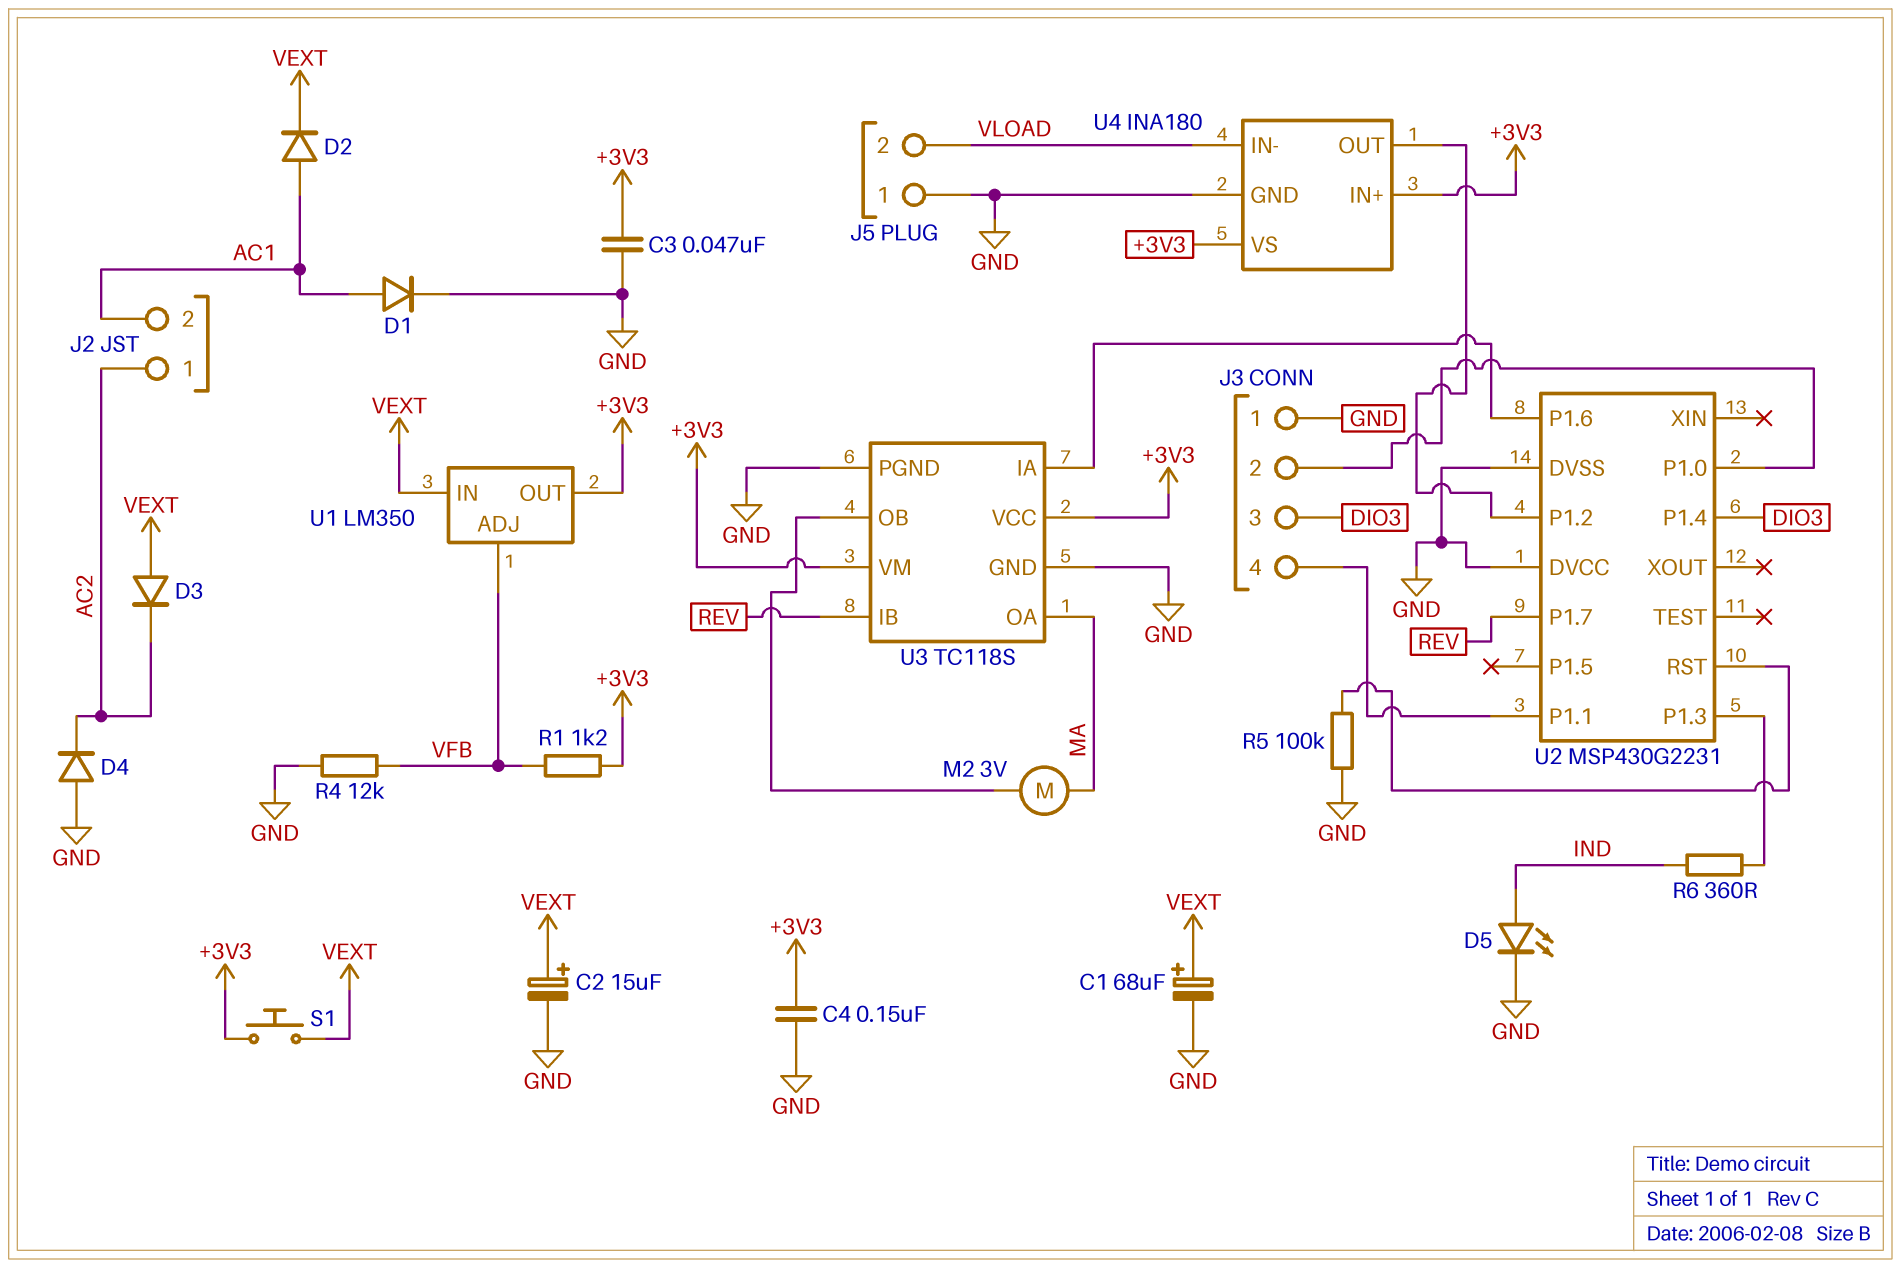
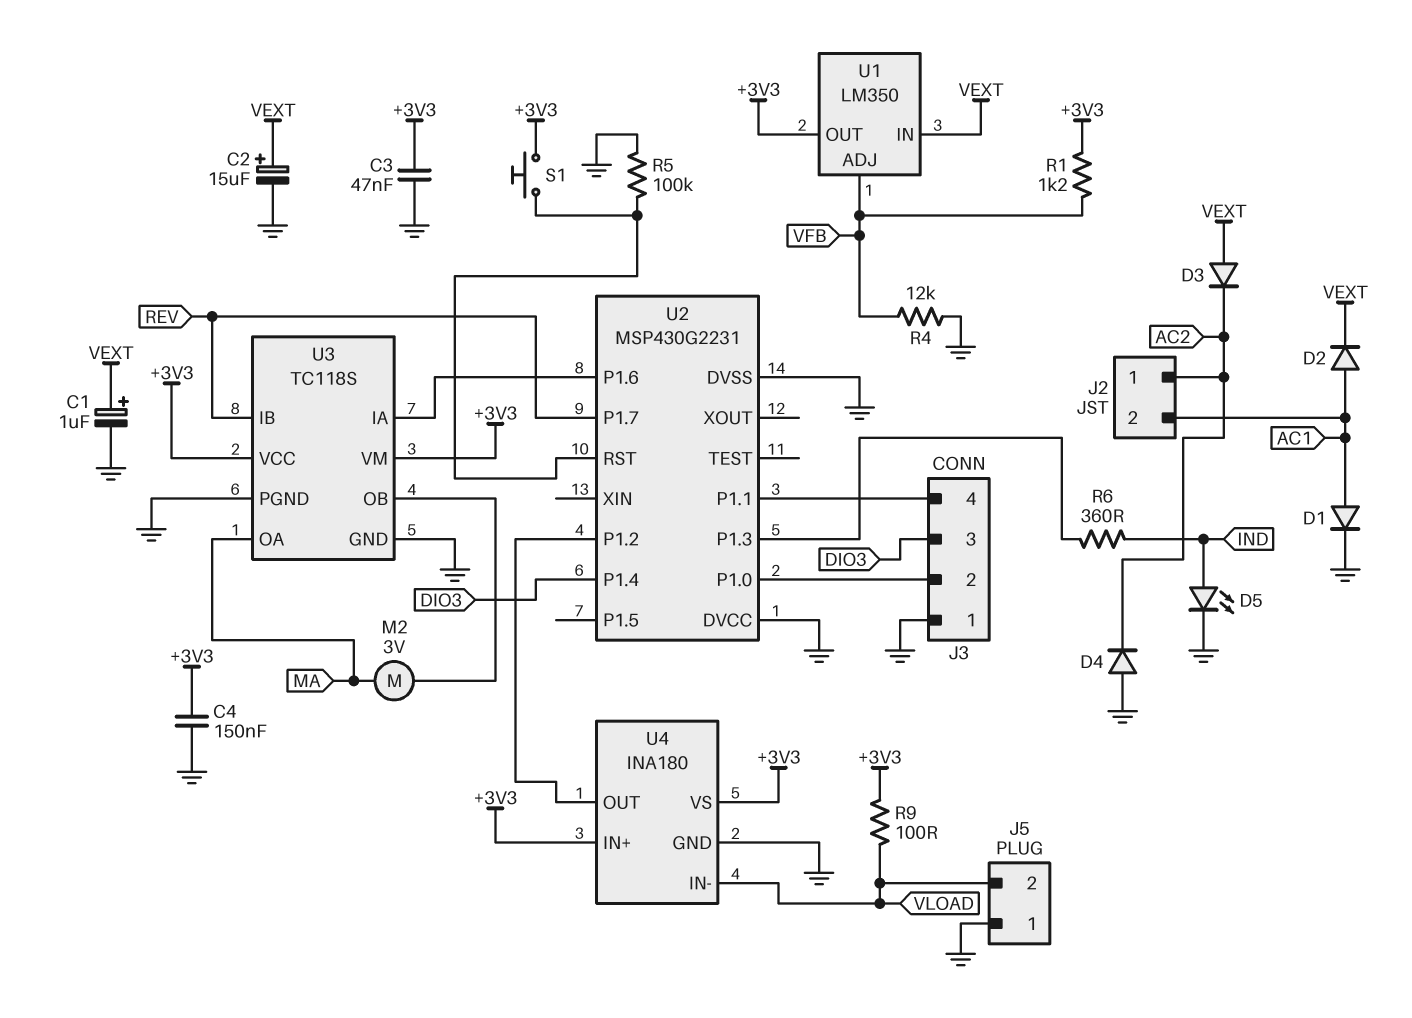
C1: 68uF (plus VEXT, minus GND) -> 1uF (plus VEXT, minus GND)
R9: none -> 100 (+3V3, VLOAD)
S1: button (+3V3, VEXT) -> button (+3V3, U2/RST)

